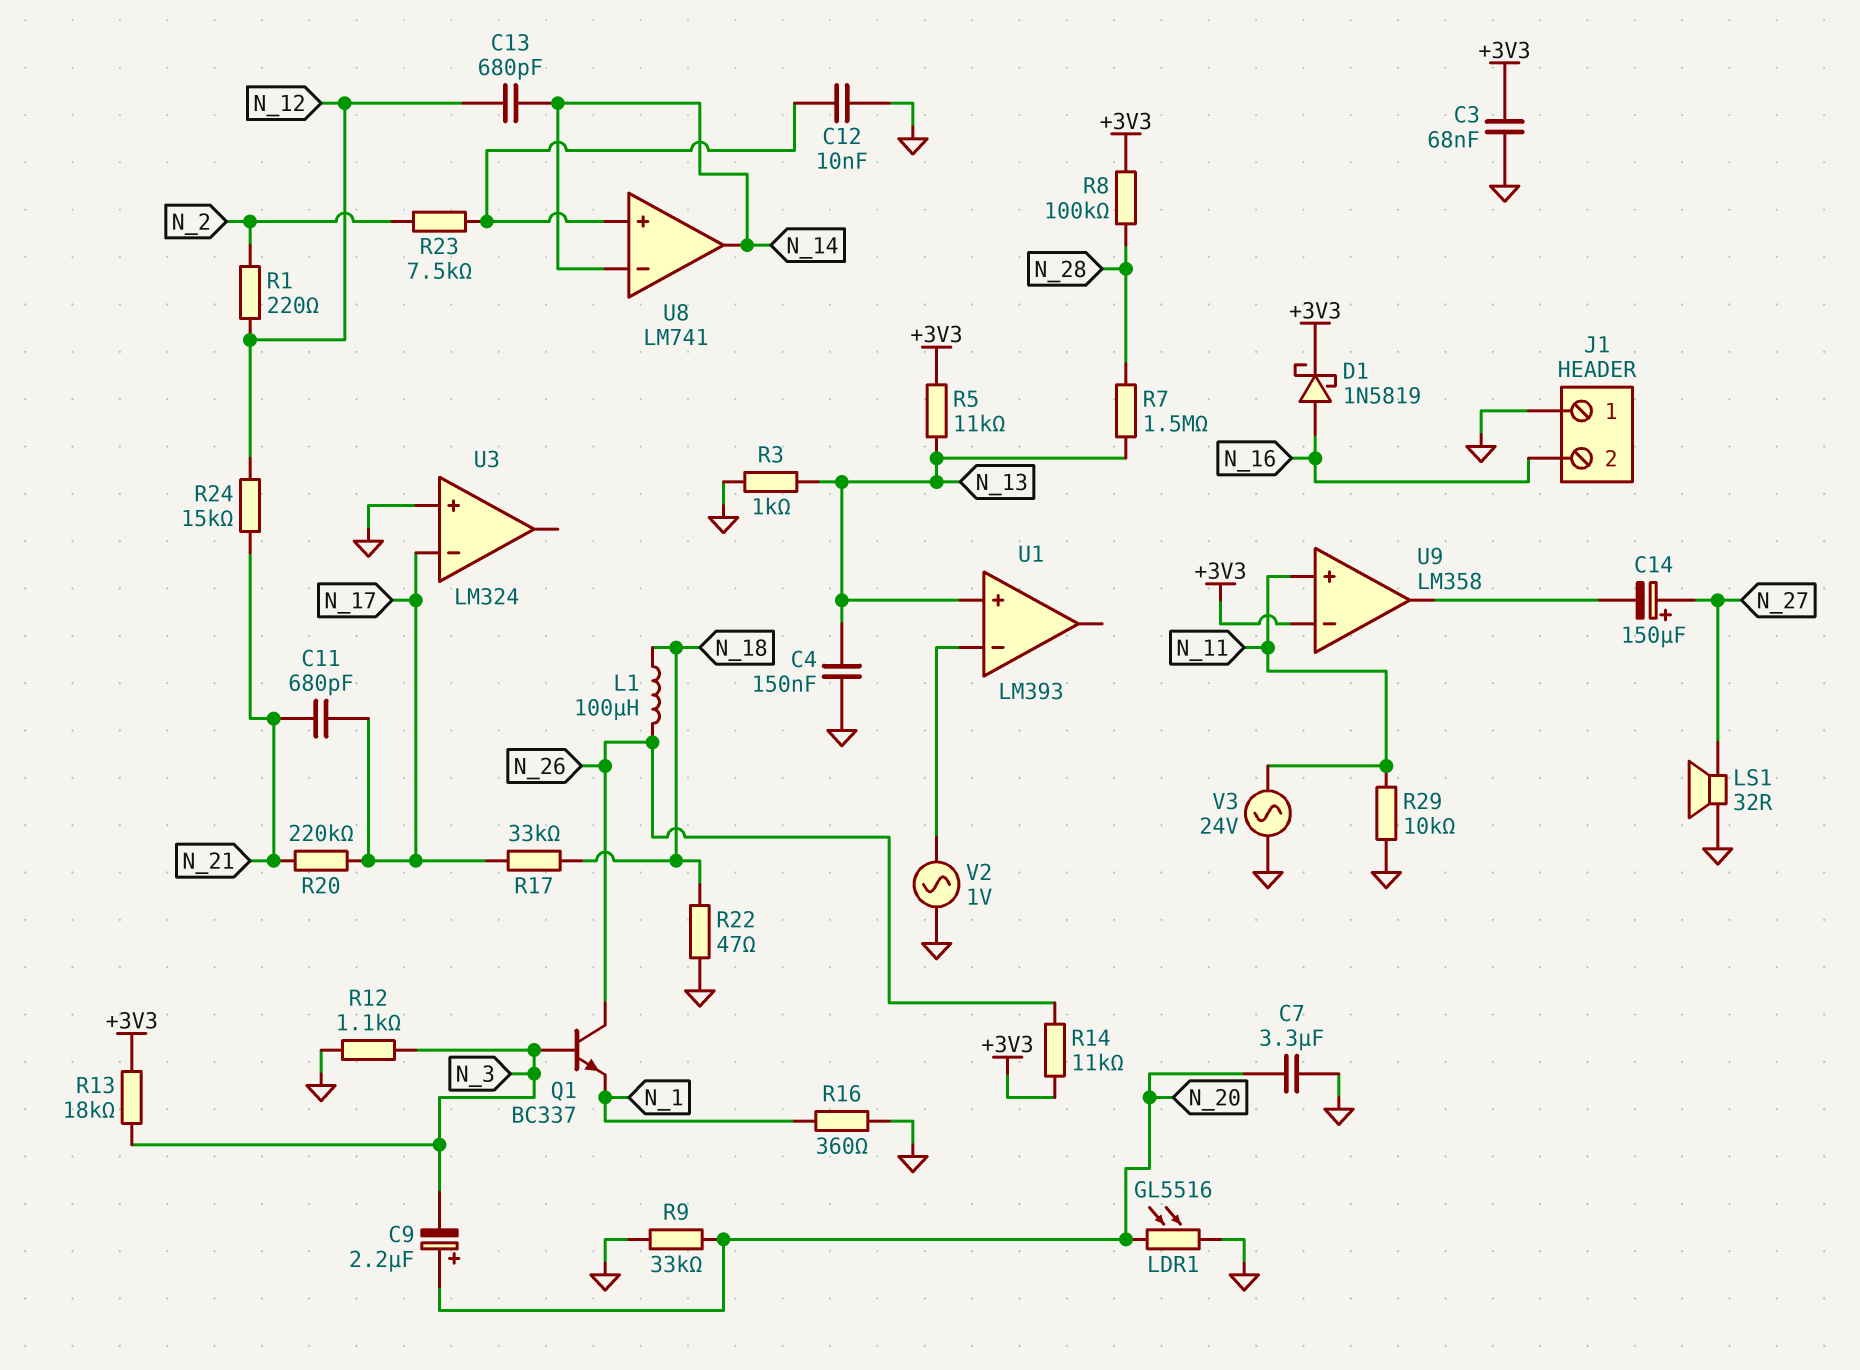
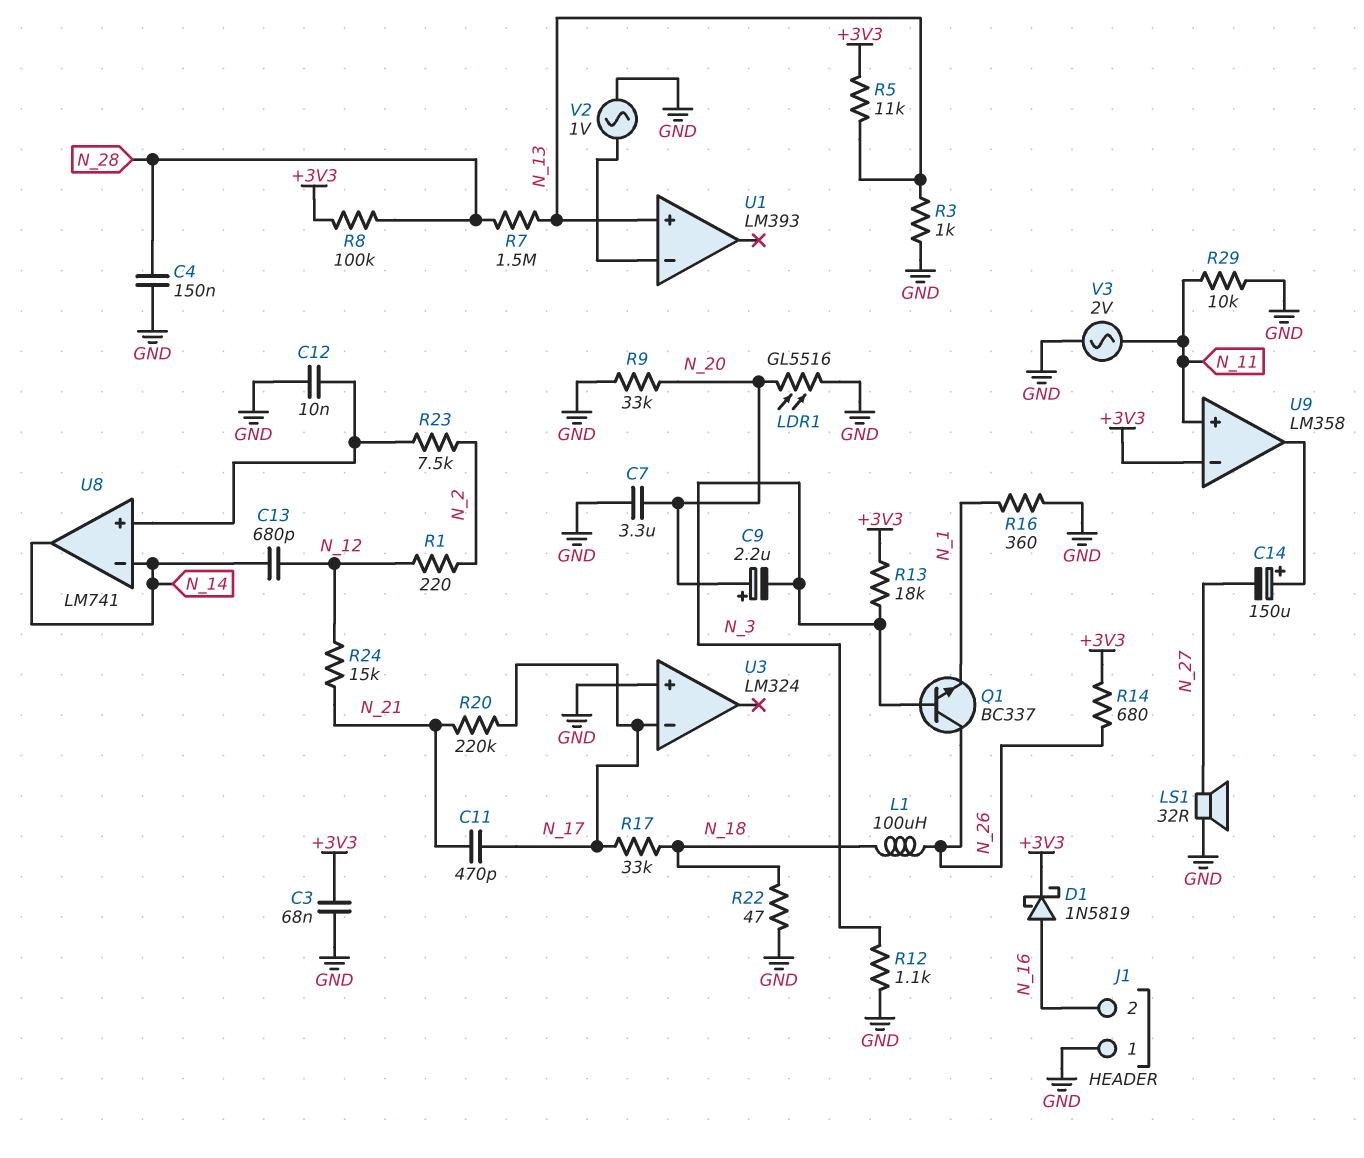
C4: 150nF (GND, N_13) -> 150nF (GND, N_28)
C11: 680pF (N_17, N_21) -> 470pF (N_17, N_21)
C14: 150uF (plus N_27, minus U9/out) -> 150uF (plus U9/out, minus N_27)
R14: 11k (+3V3, N_26) -> 680 (+3V3, N_26)
V3: AC 24V (GND, N_11) -> AC 2V (GND, N_11)

